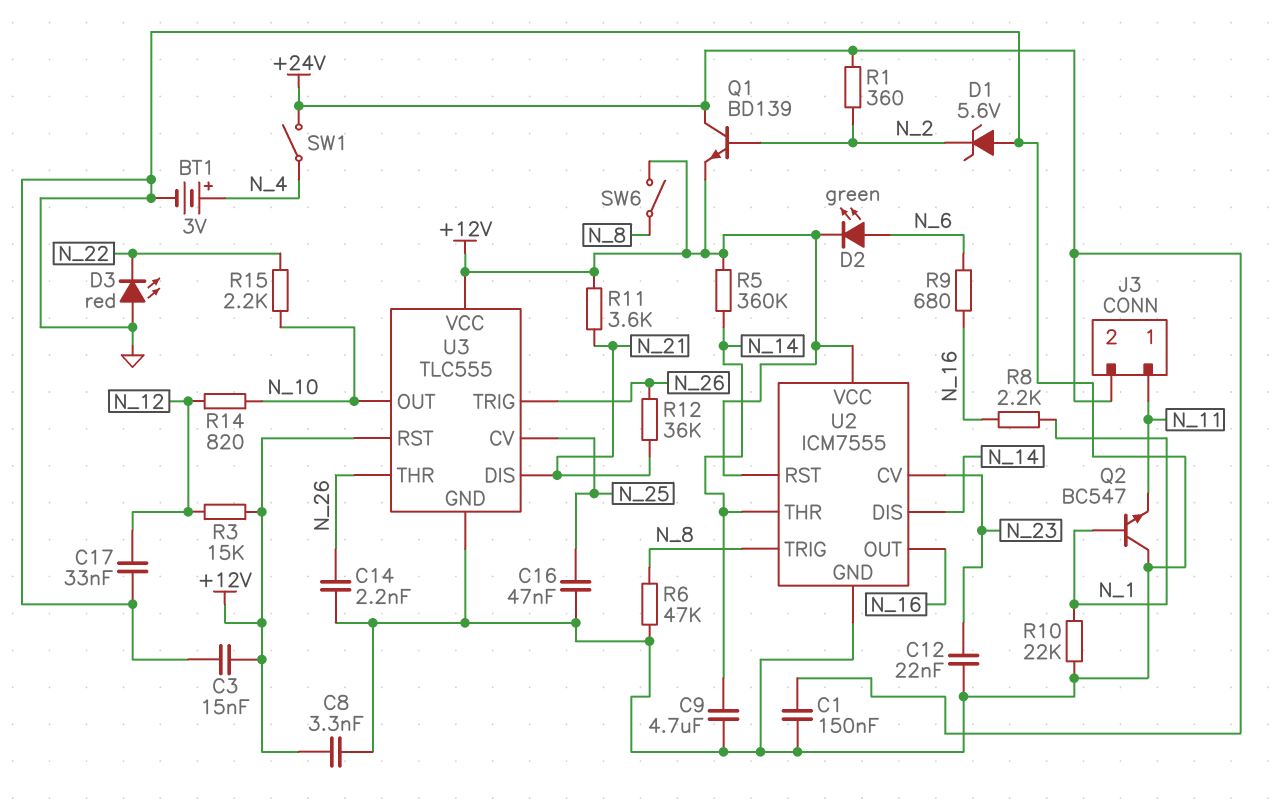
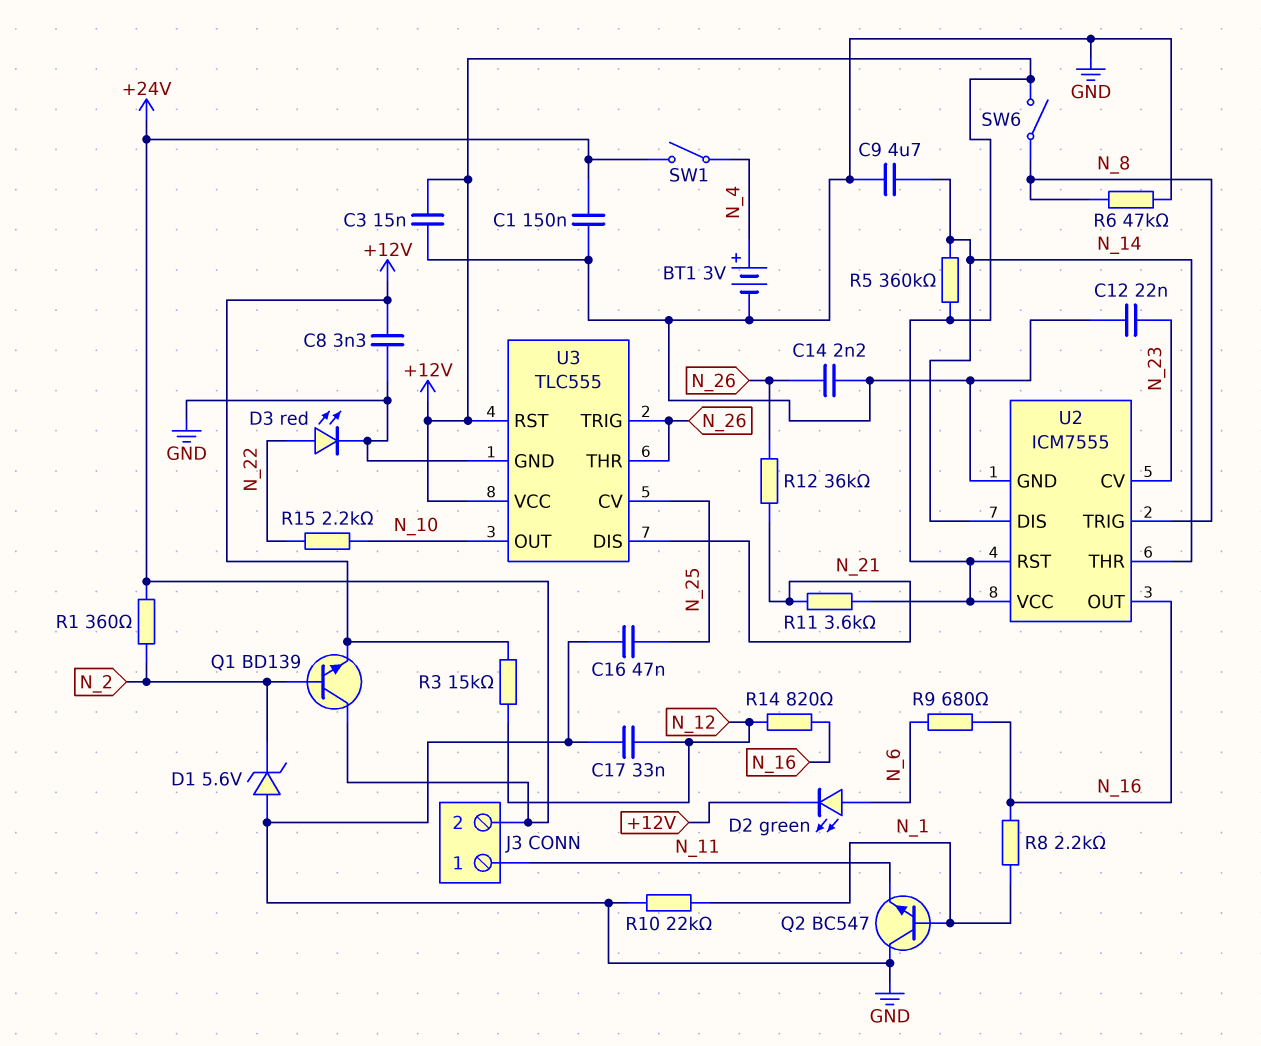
D3: LED red (A GND, K N_22) -> LED red (A N_22, K GND)
R14: 820 (N_10, N_12) -> 820 (N_12, N_16)

